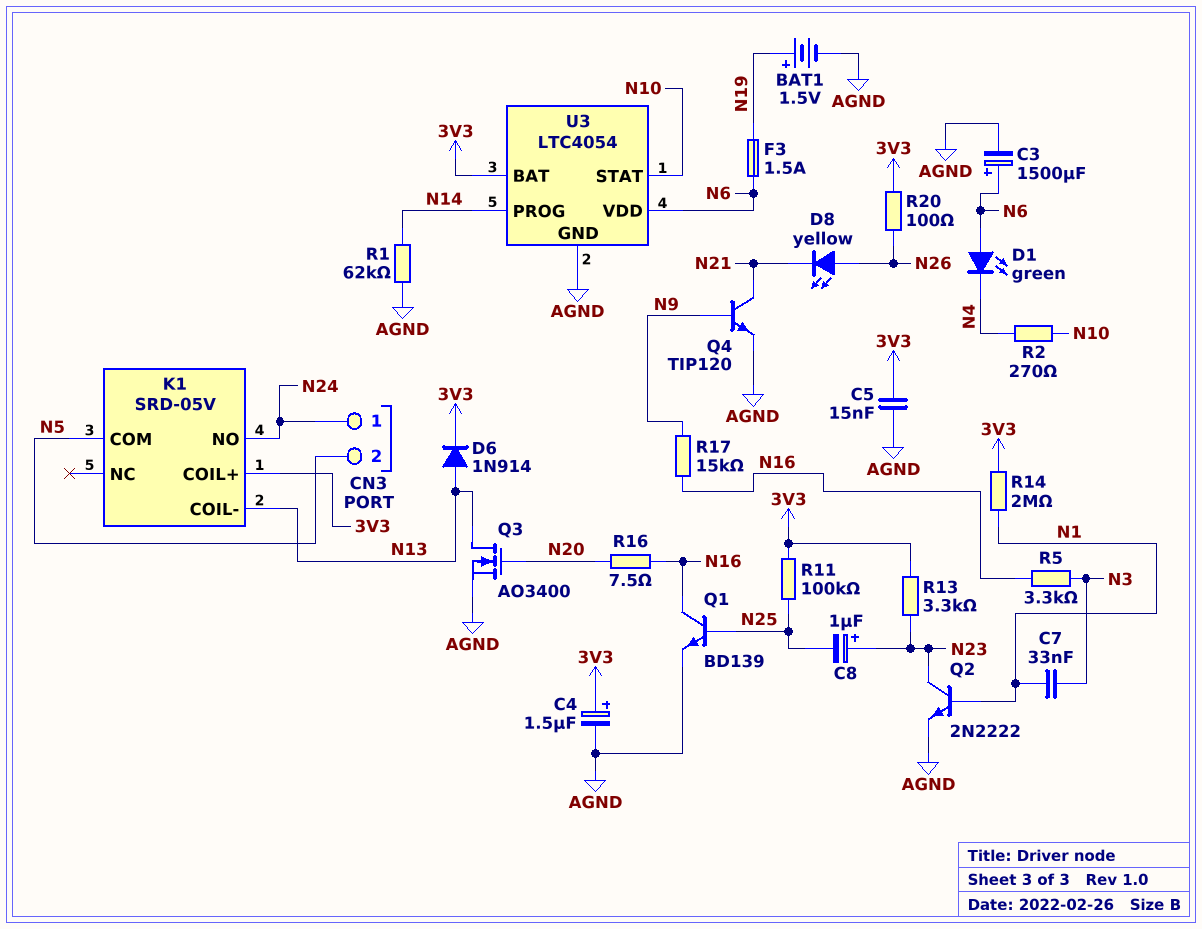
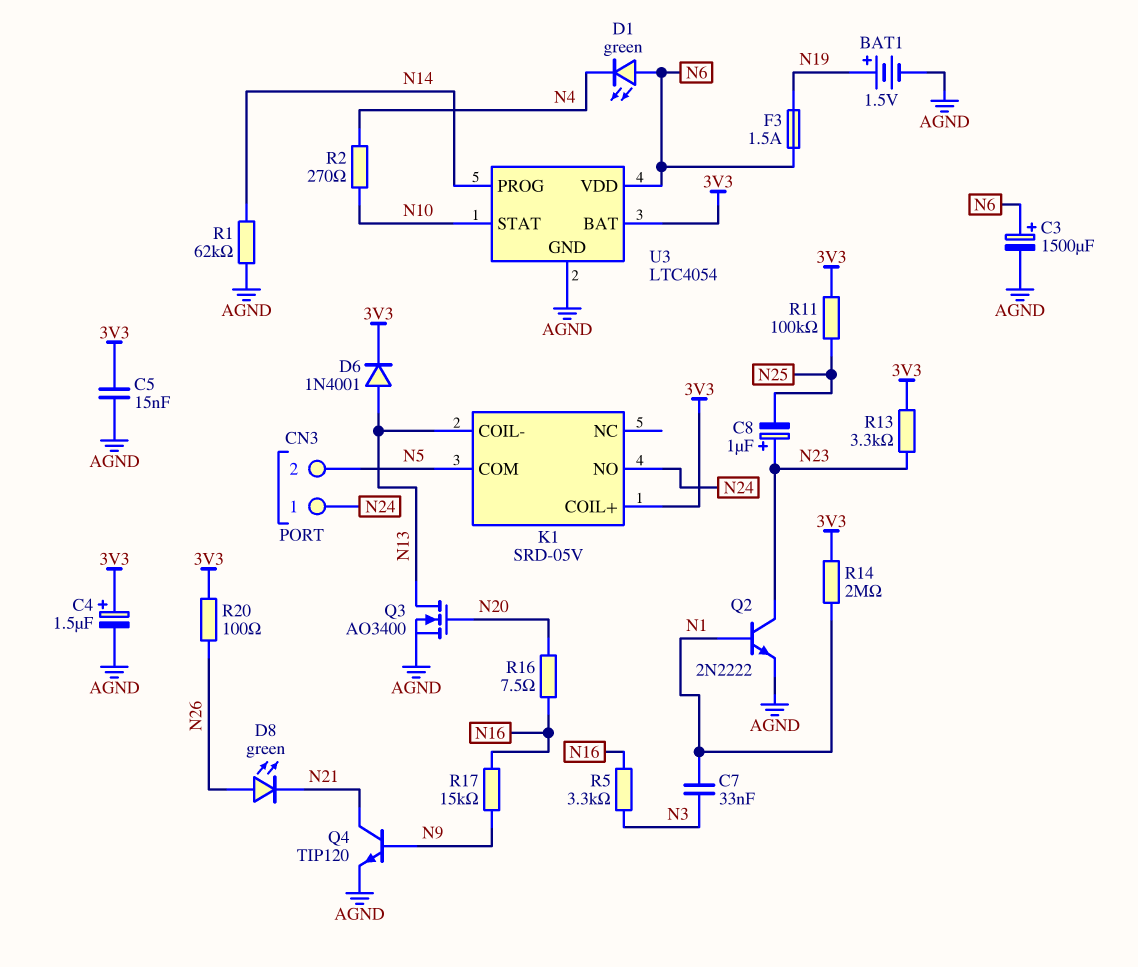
D6: diode 1N914 (A N13, K 3V3) -> diode 1N4001 (A N13, K 3V3)
D8: LED yellow (A N26, K N21) -> LED green (A N26, K N21)
Q1: NPN BD139 (B N25, C N16, E AGND) -> none

